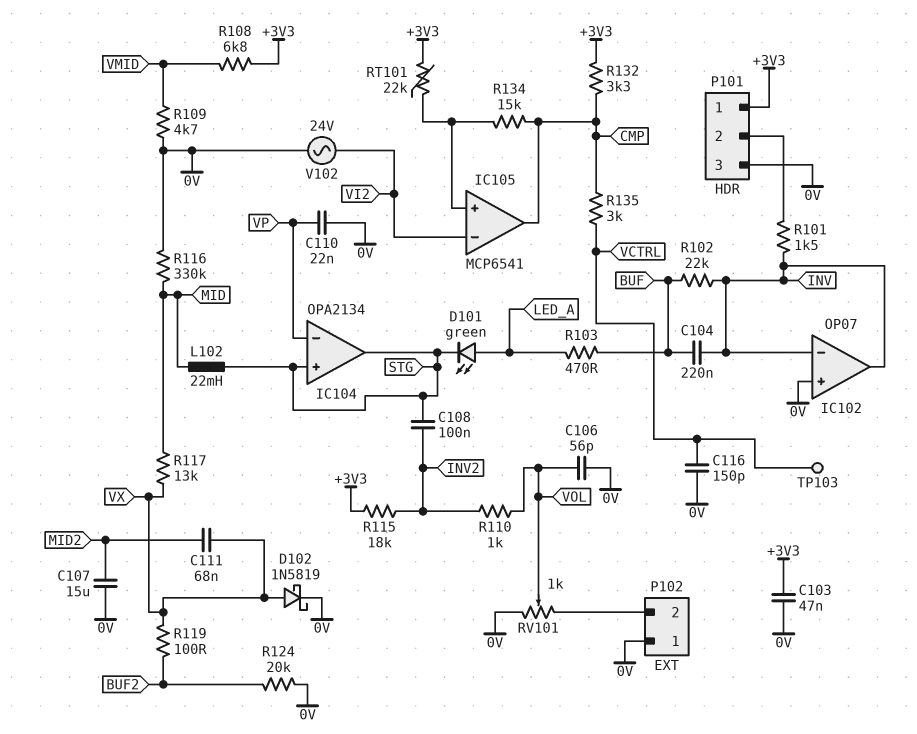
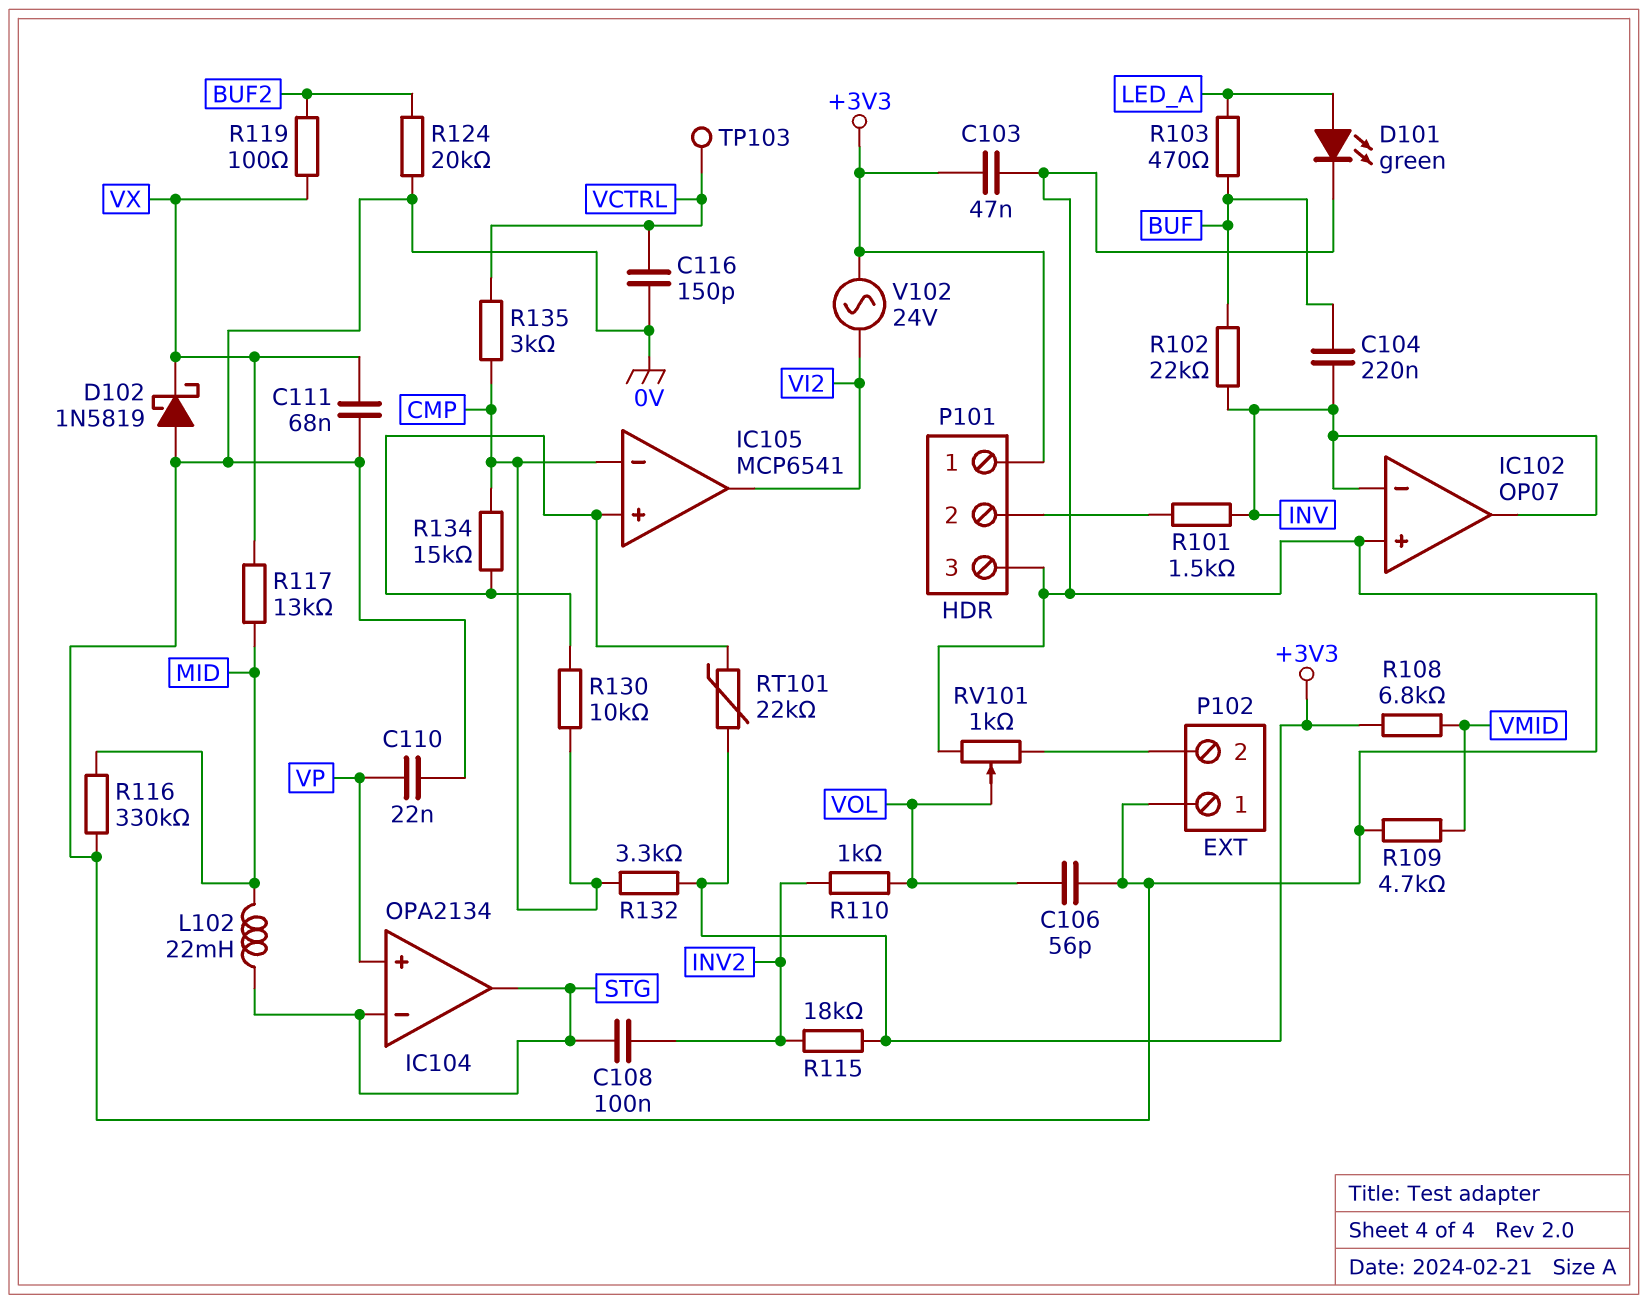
C107: 15uF (0V, MID2) -> none
C111: 68nF (MID2, VX) -> 68nF (0V, VX)
D101: LED green (A LED_A, K STG) -> LED green (A LED_A, K 0V)
D102: schottky 1N5819 (A VX, K 0V) -> schottky 1N5819 (A 0V, K VX)
IC104 pin in+: STG -> VP
IC104 pin in-: VP -> STG
IC105 pin in-: VI2 -> CMP
IC105 pin out: CMP -> VI2
R130: none -> 10k (CMP, IC105/in+)
V102: AC 24V (0V, VI2) -> AC 24V (+3V3, VI2)

